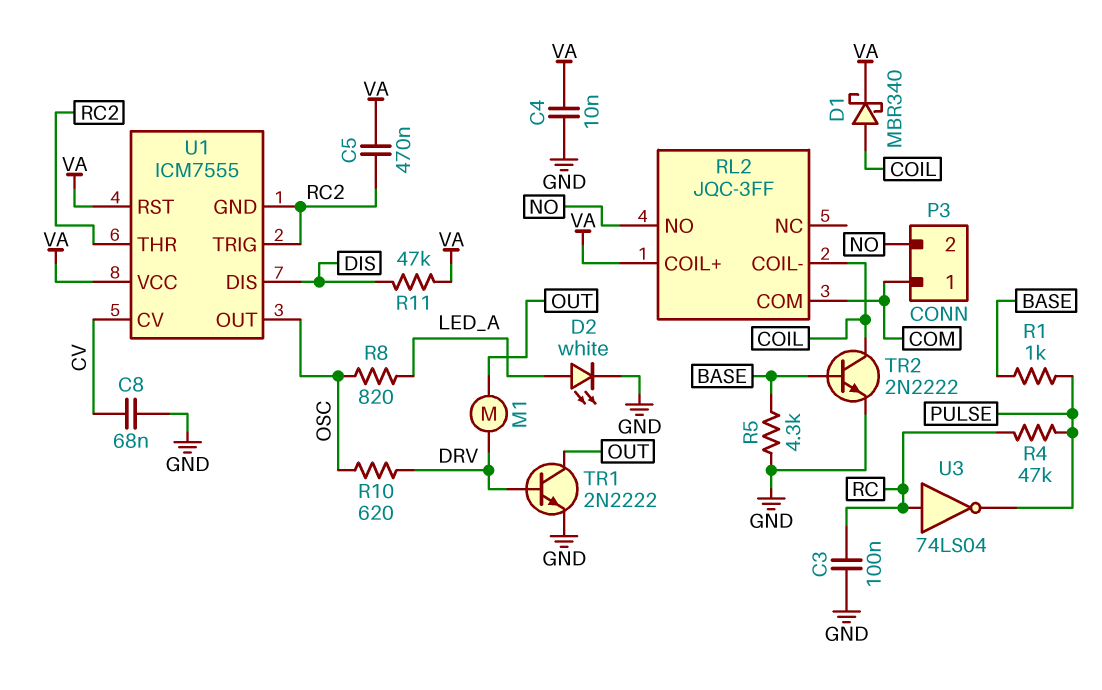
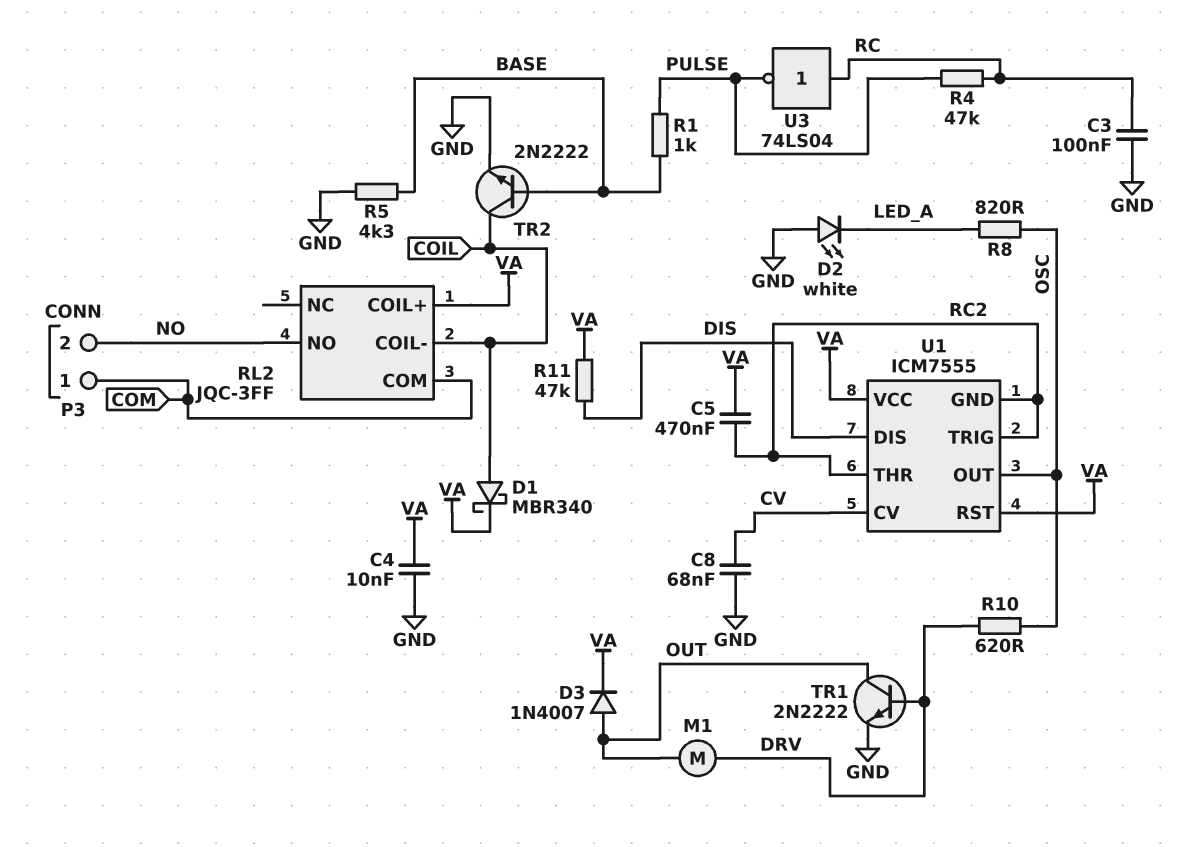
D2: LED white (A LED_A, K GND) -> LED white (A GND, K LED_A)
D3: none -> diode 1N4007 (A OUT, K VA)

